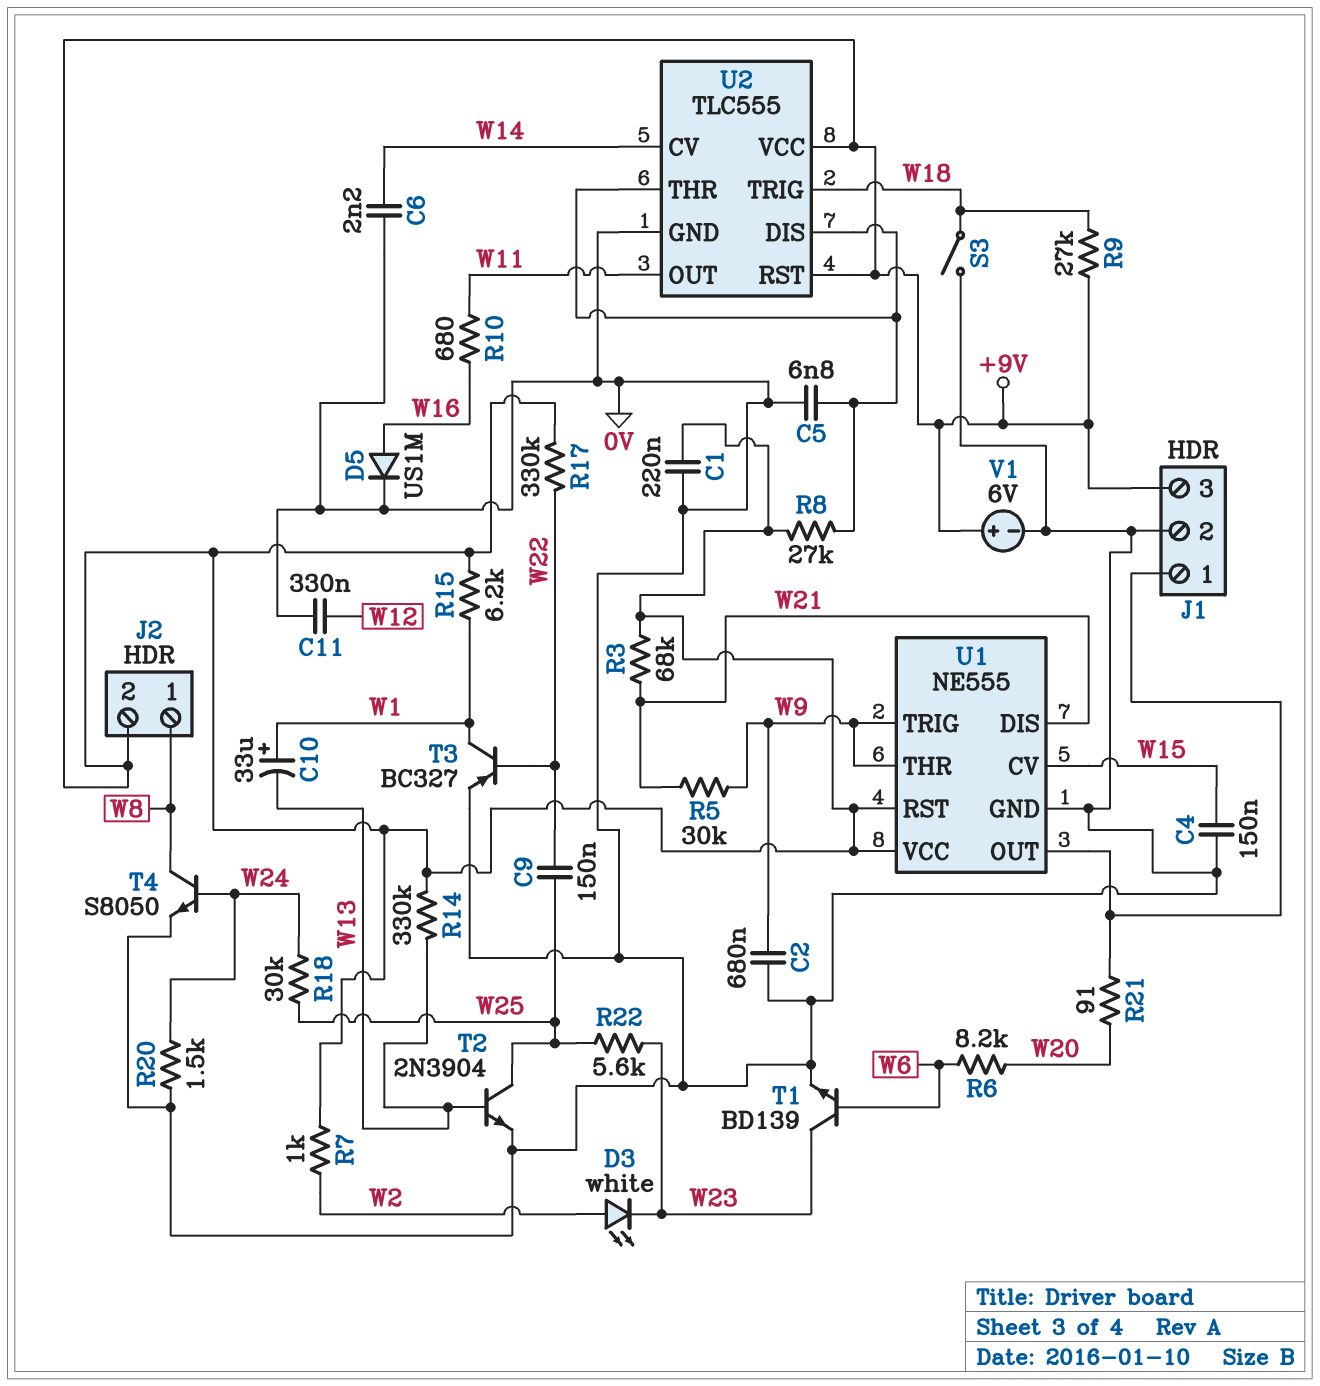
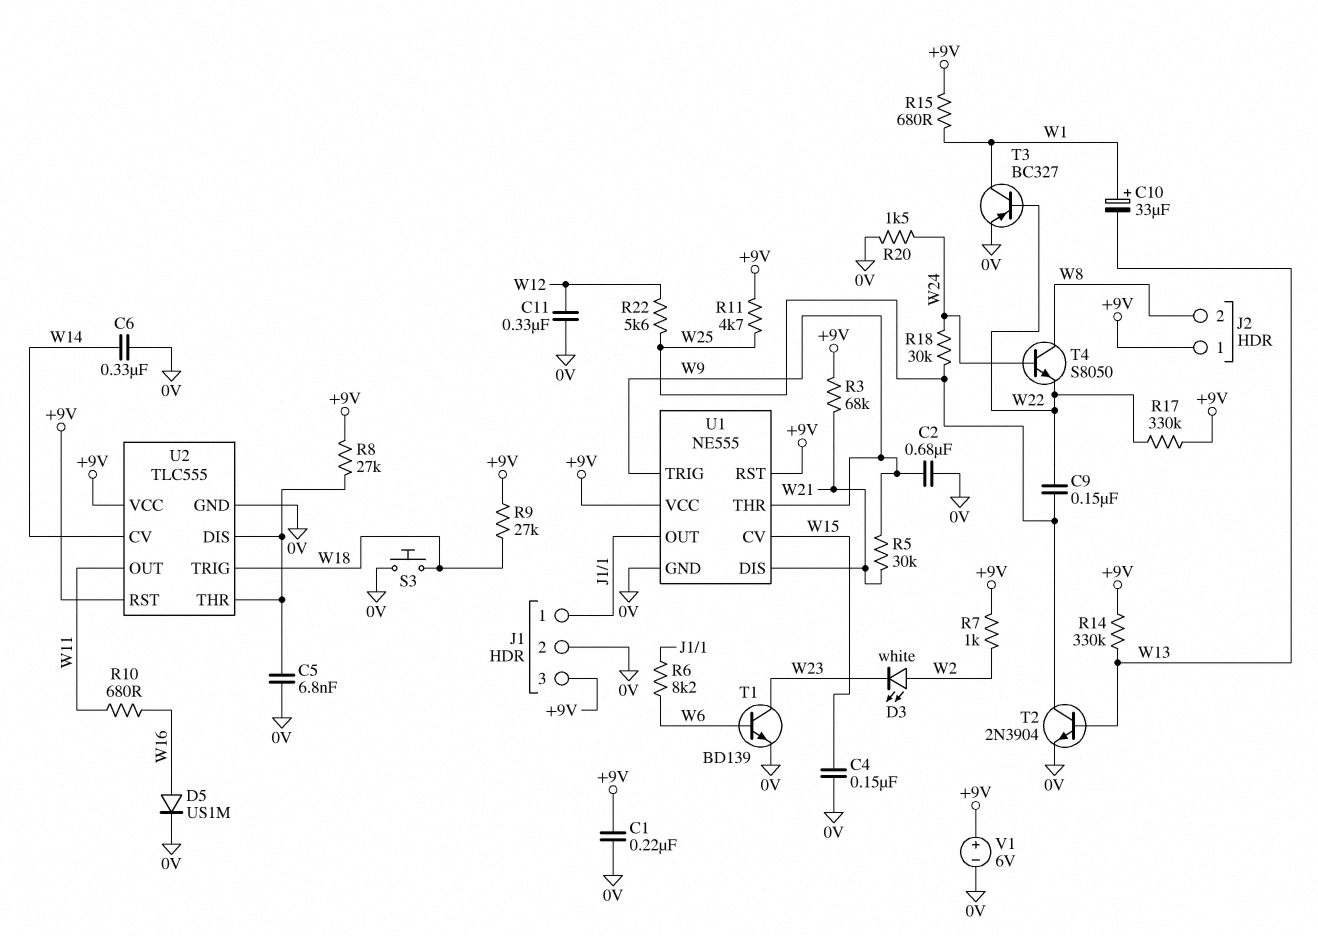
C6: 2.2nF (0V, W14) -> 330nF (0V, W14)
J2 pin 1: W8 -> +9V
J2 pin 2: +9V -> W8
R6: 8.2k (W6, W20) -> 8.2k (J1/1, W6)
R11: none -> 4.7k (+9V, W25)
R15: 6.2k (+9V, W1) -> 680 (+9V, W1)
R21: 91 (J1/1, W20) -> none
R22: 5.6k (W23, W25) -> 5.6k (W12, W25)
S3: switch (0V, W18) -> button (0V, W18)
T4: NPN S8050 (B W24, C W8, E 0V) -> NPN S8050 (B W24, C W8, E W22)

